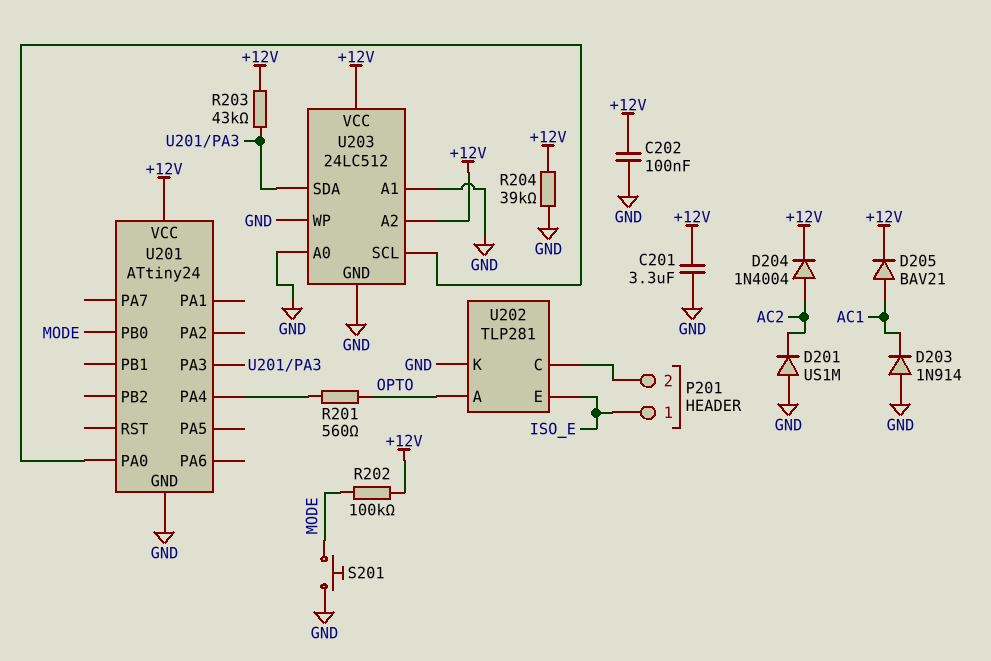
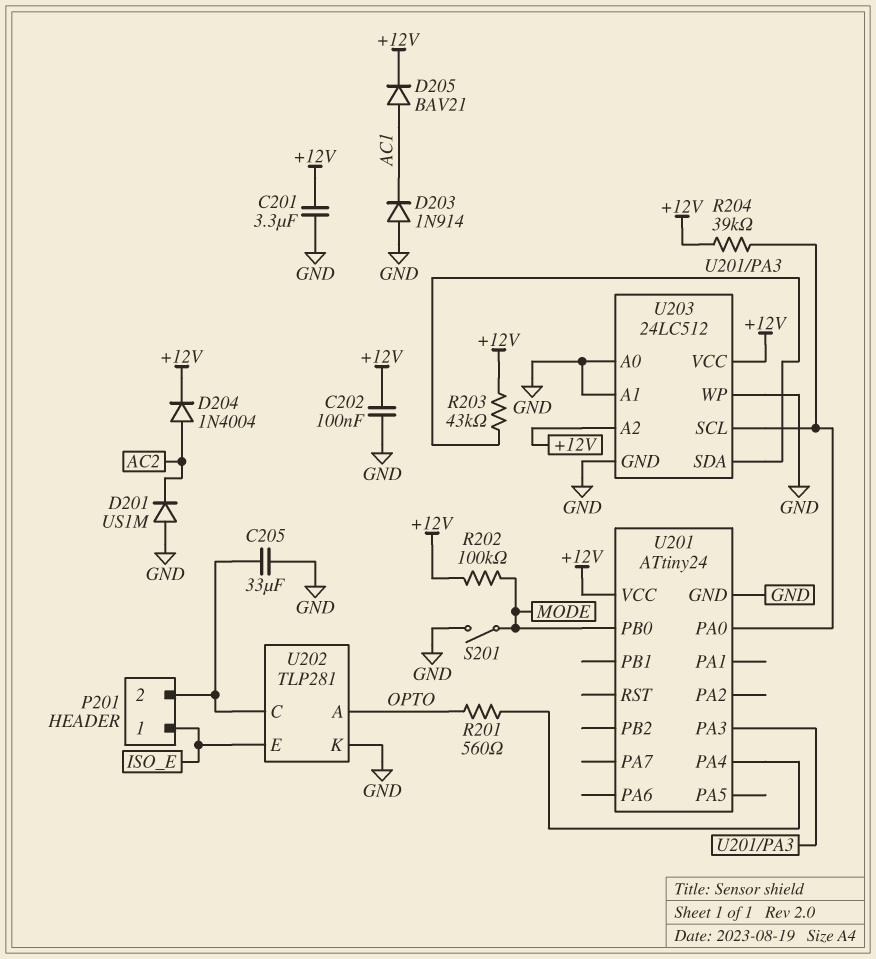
C205: none -> 33uF (GND, P201/2)
R204: 39k (+12V, GND) -> 39k (+12V, U201/PA0)
S201: button (GND, MODE) -> switch (GND, MODE)

